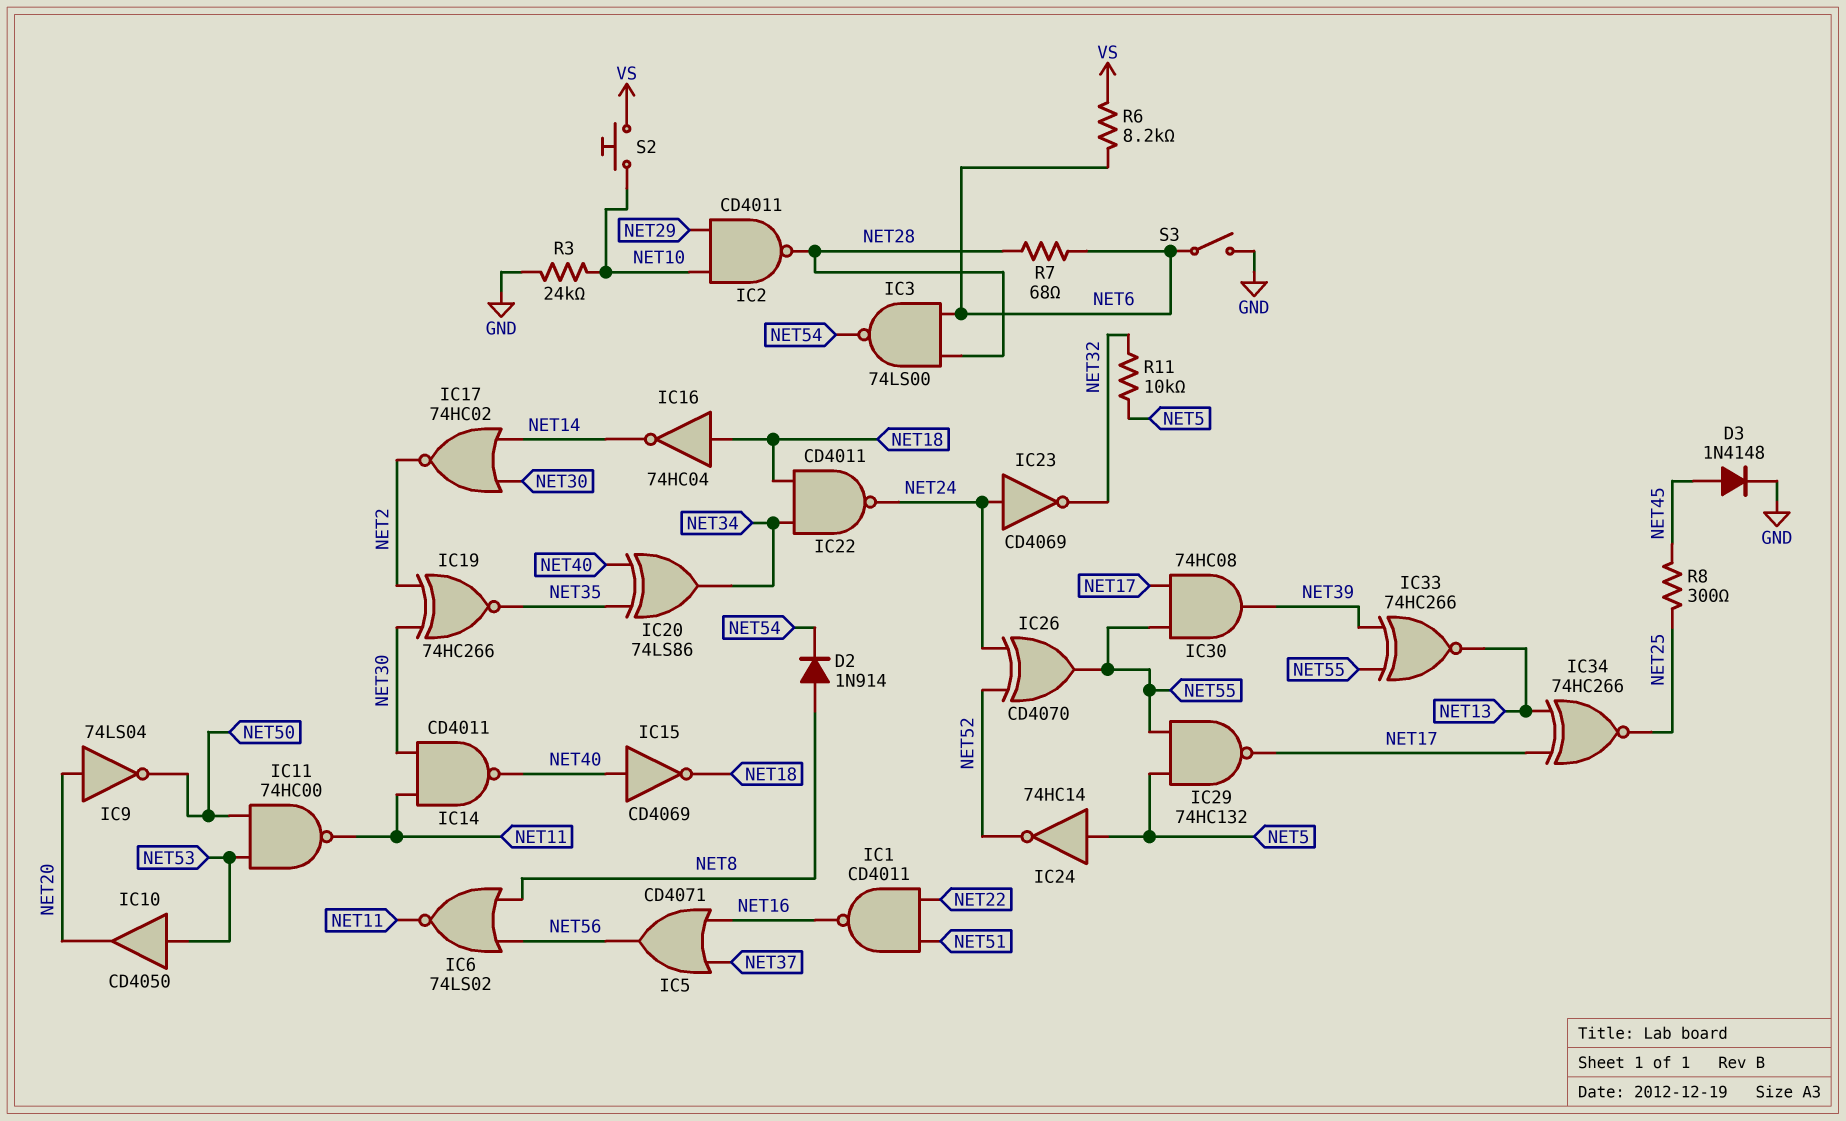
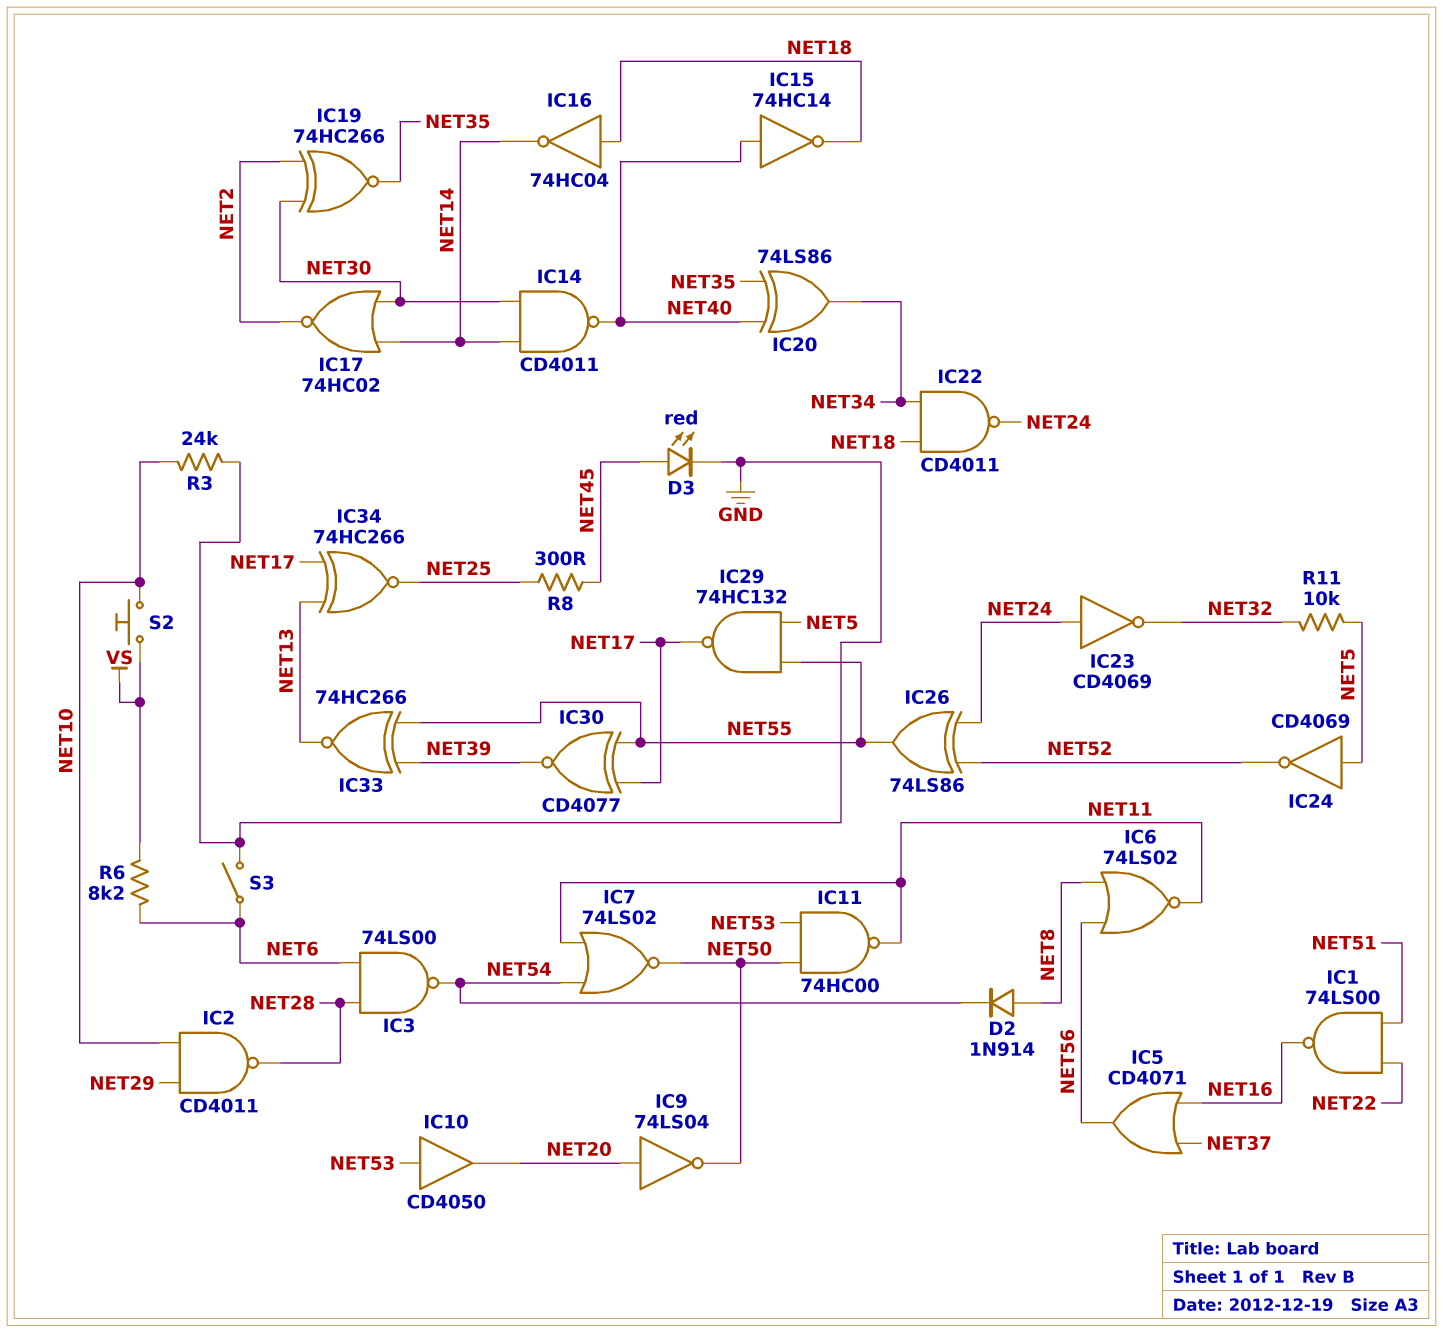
D3: diode 1N4148 (A NET45, K GND) -> LED red (A NET45, K GND)
IC1: NAND CD4011 (in NET22, in NET51, out NET16) -> NAND 74LS00 (in NET22, in NET51, out NET16)
IC7: none -> NOR 74LS02 (in NET11, in NET54, out NET50)
IC14: NAND CD4011 (in NET11, in NET30, out NET40) -> NAND CD4011 (in NET14, in NET30, out NET40)
IC15: NOT CD4069 (in NET40, out NET18) -> NOT 74HC14 (in NET40, out NET18)
IC24: NOT 74HC14 (in NET5, out NET52) -> NOT CD4069 (in NET5, out NET52)
IC26: XOR CD4070 (in NET24, in NET52, out NET55) -> XOR 74LS86 (in NET24, in NET52, out NET55)
IC30: AND 74HC08 (in NET17, in NET55, out NET39) -> XNOR CD4077 (in NET17, in NET55, out NET39)
R7: 68 (NET6, NET28) -> none

